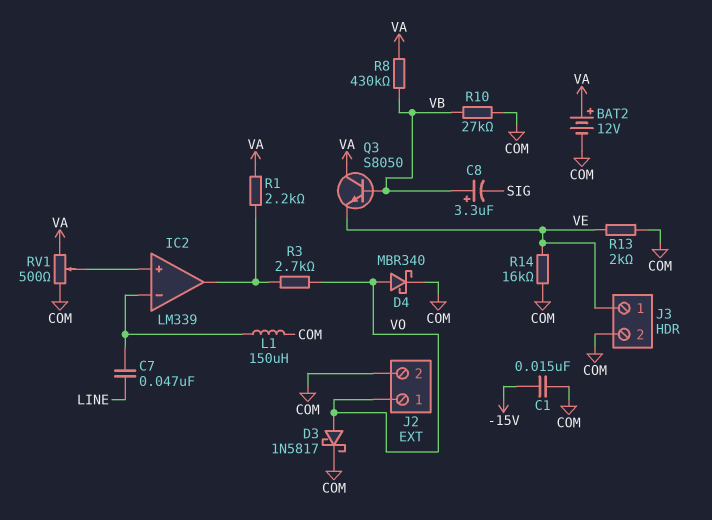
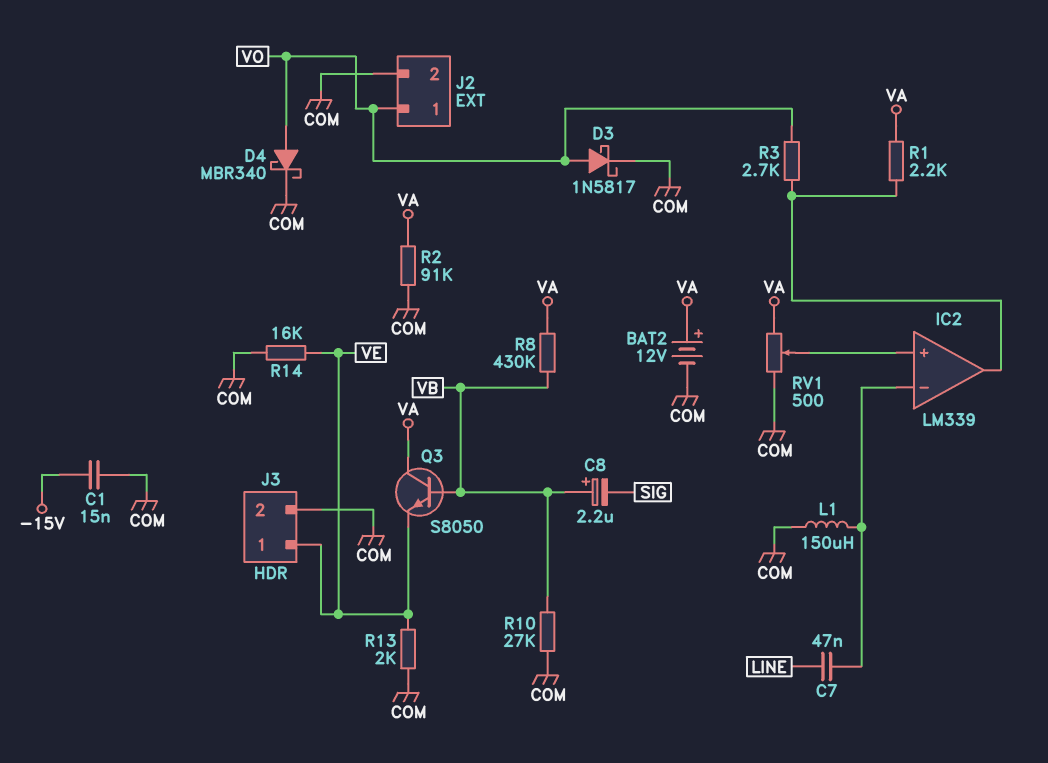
C8: 3.3uF (plus VB, minus SIG) -> 2.2uF (plus VB, minus SIG)
R2: none -> 91k (COM, VA)

